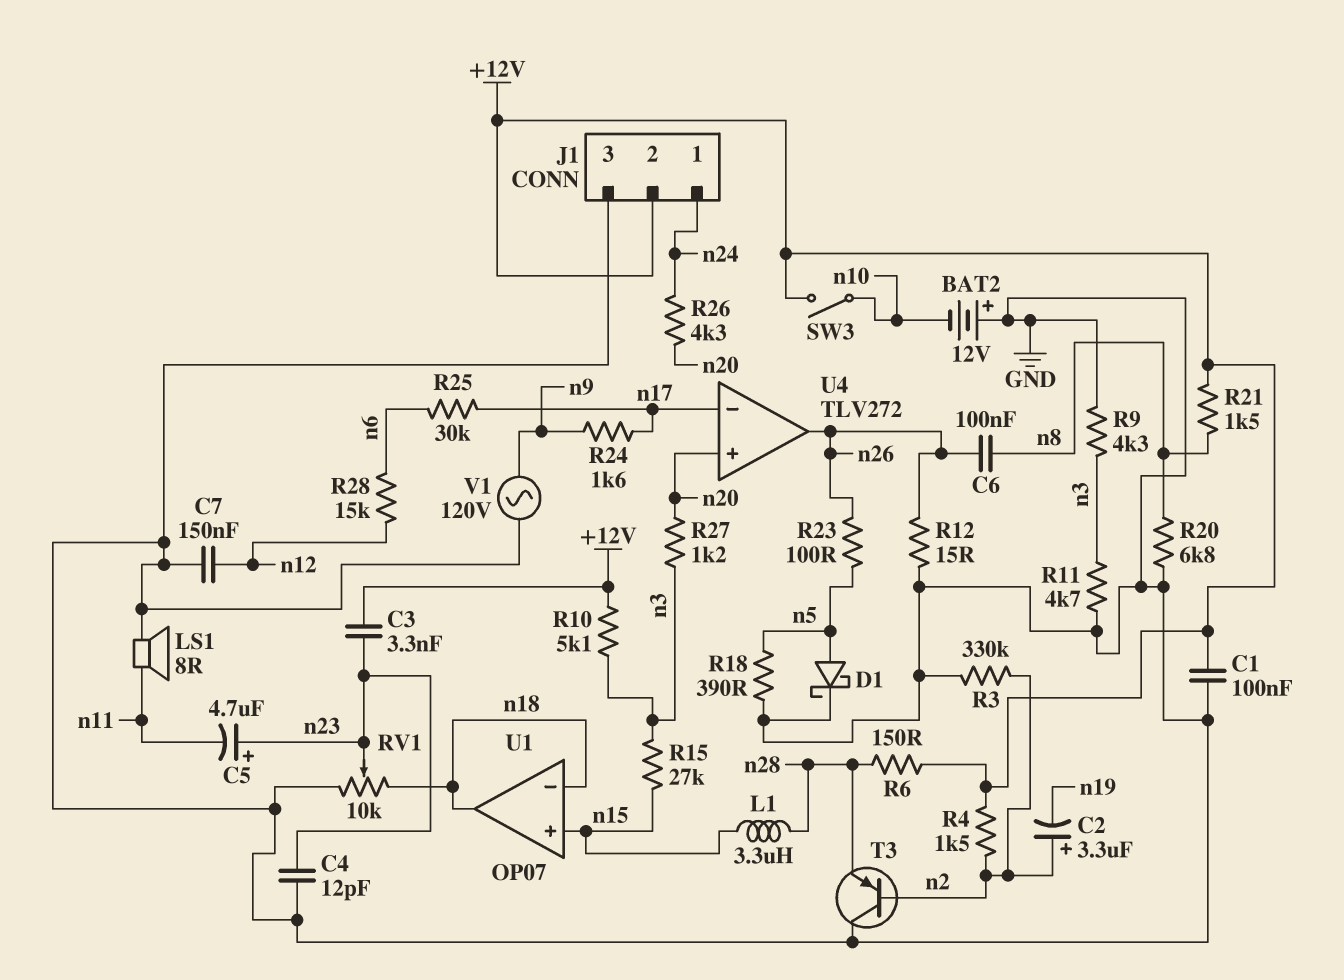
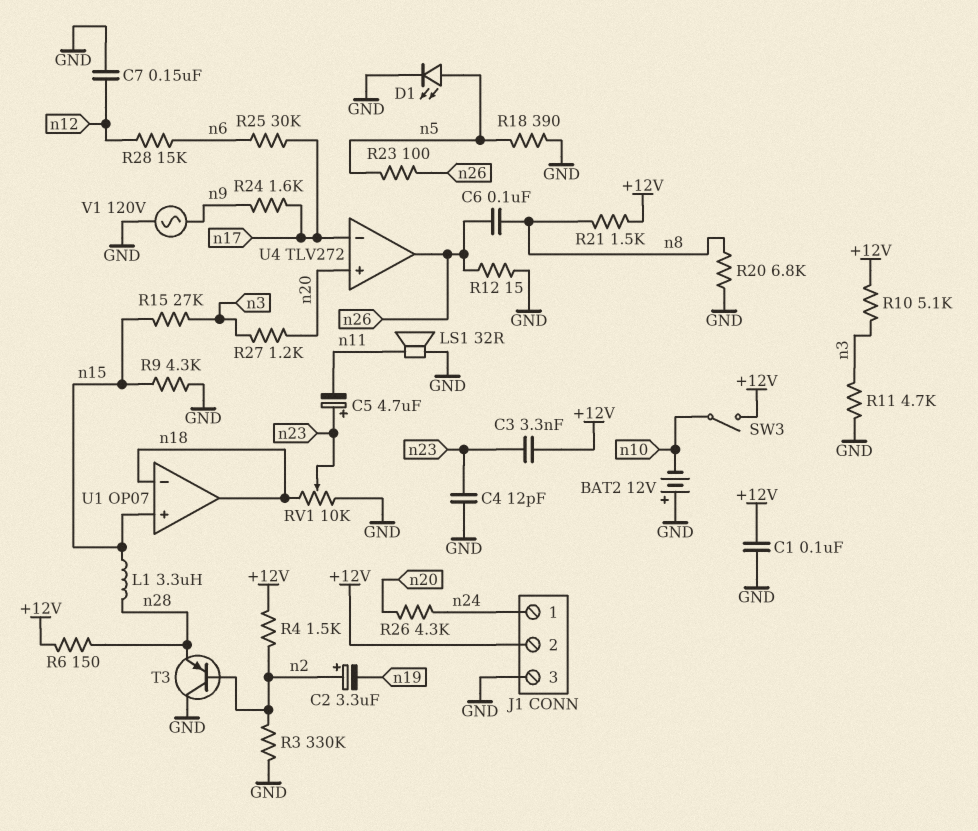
D1: schottky (A n5, K GND) -> LED (A n5, K GND)
LS1: speaker 8R (GND, n11) -> speaker 32R (GND, n11)
R9: 4.3k (GND, n3) -> 4.3k (GND, n15)

